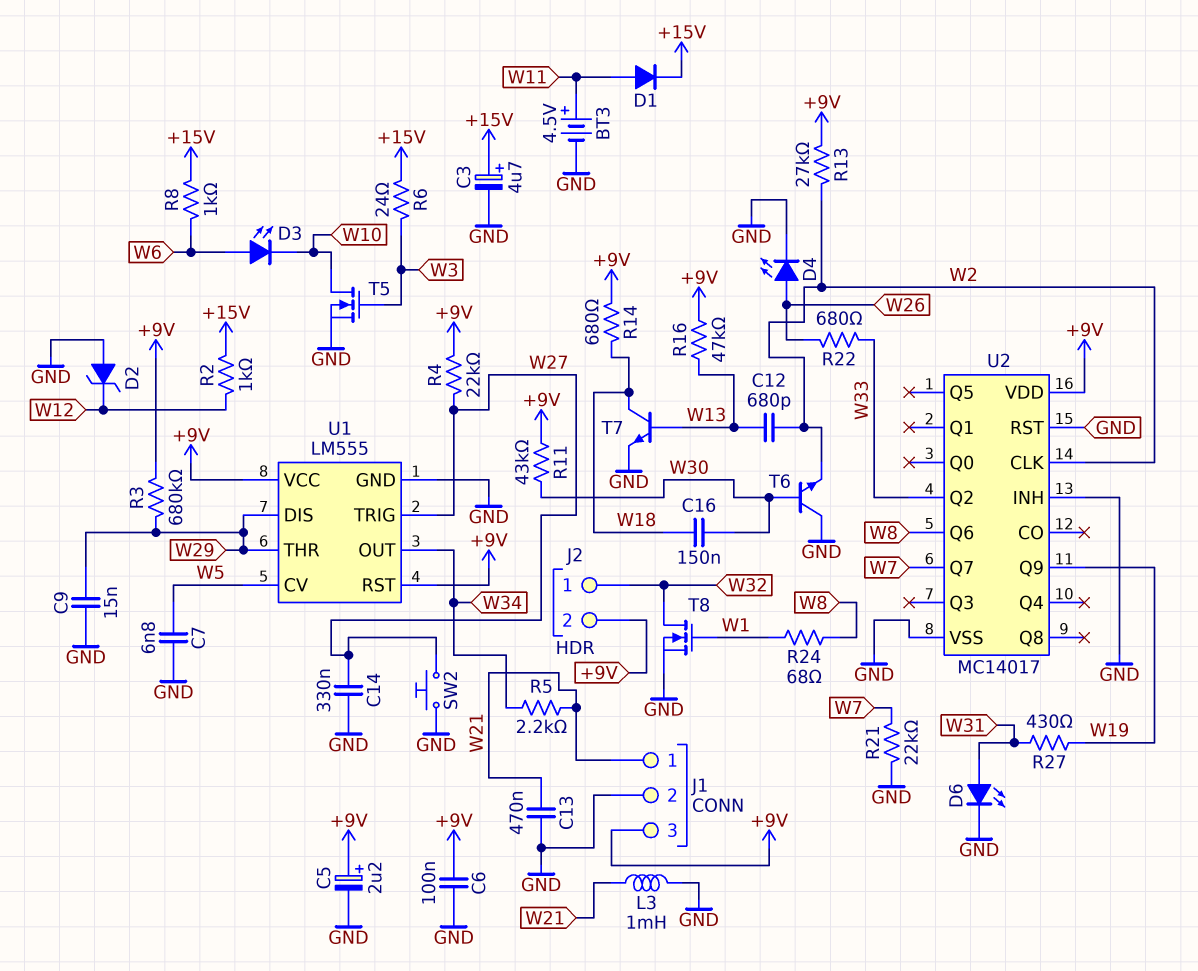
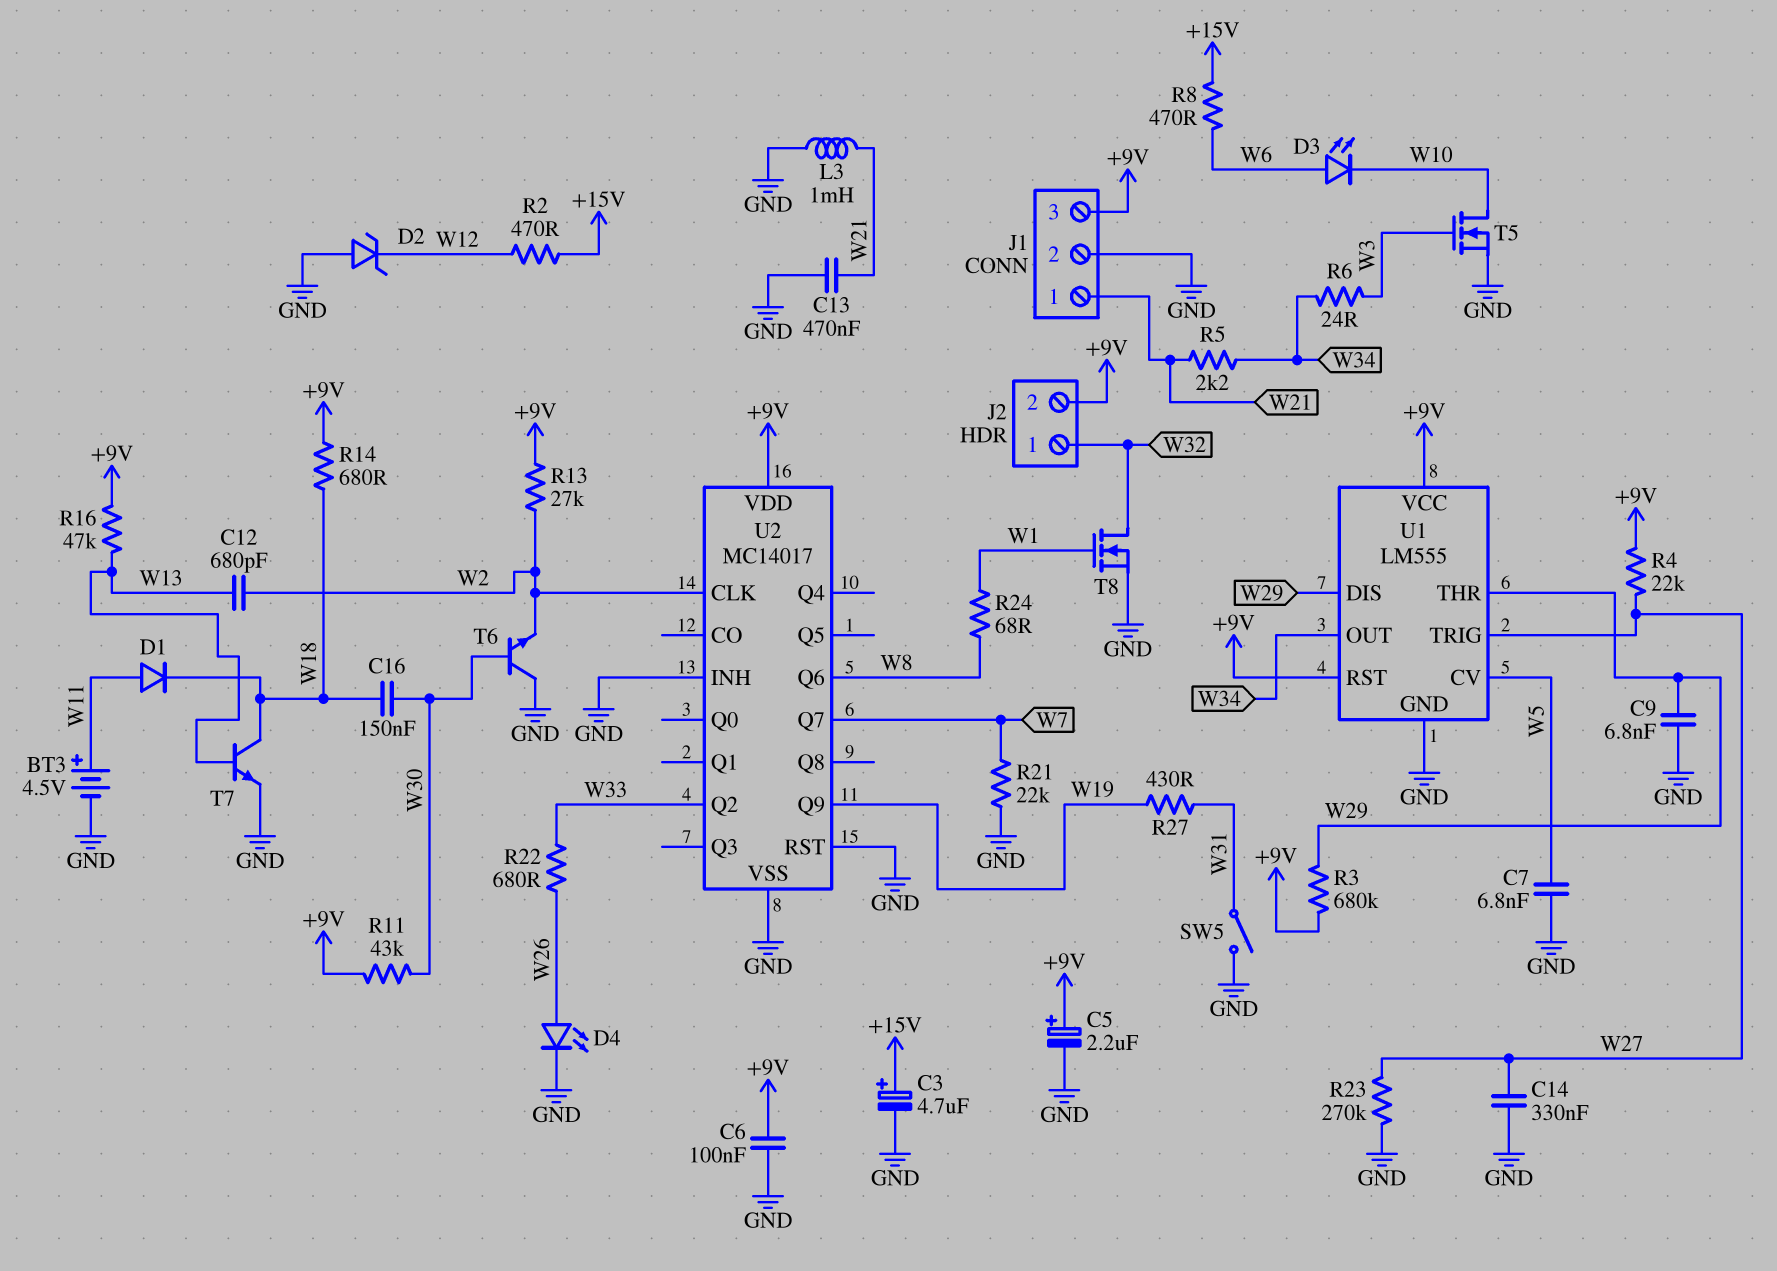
C9: 15nF (GND, W29) -> 6.8nF (GND, W29)
D1: diode (A W11, K +15V) -> diode (A W11, K W18)
D6: LED (A W31, K GND) -> none
R2: 1k (+15V, W12) -> 470 (+15V, W12)
R6: 24 (+15V, W3) -> 24 (W3, W34)
R8: 1k (+15V, W6) -> 470 (+15V, W6)
R23: none -> 270k (GND, W27)
SW2: button (GND, W27) -> none
SW5: none -> switch (GND, W31)

